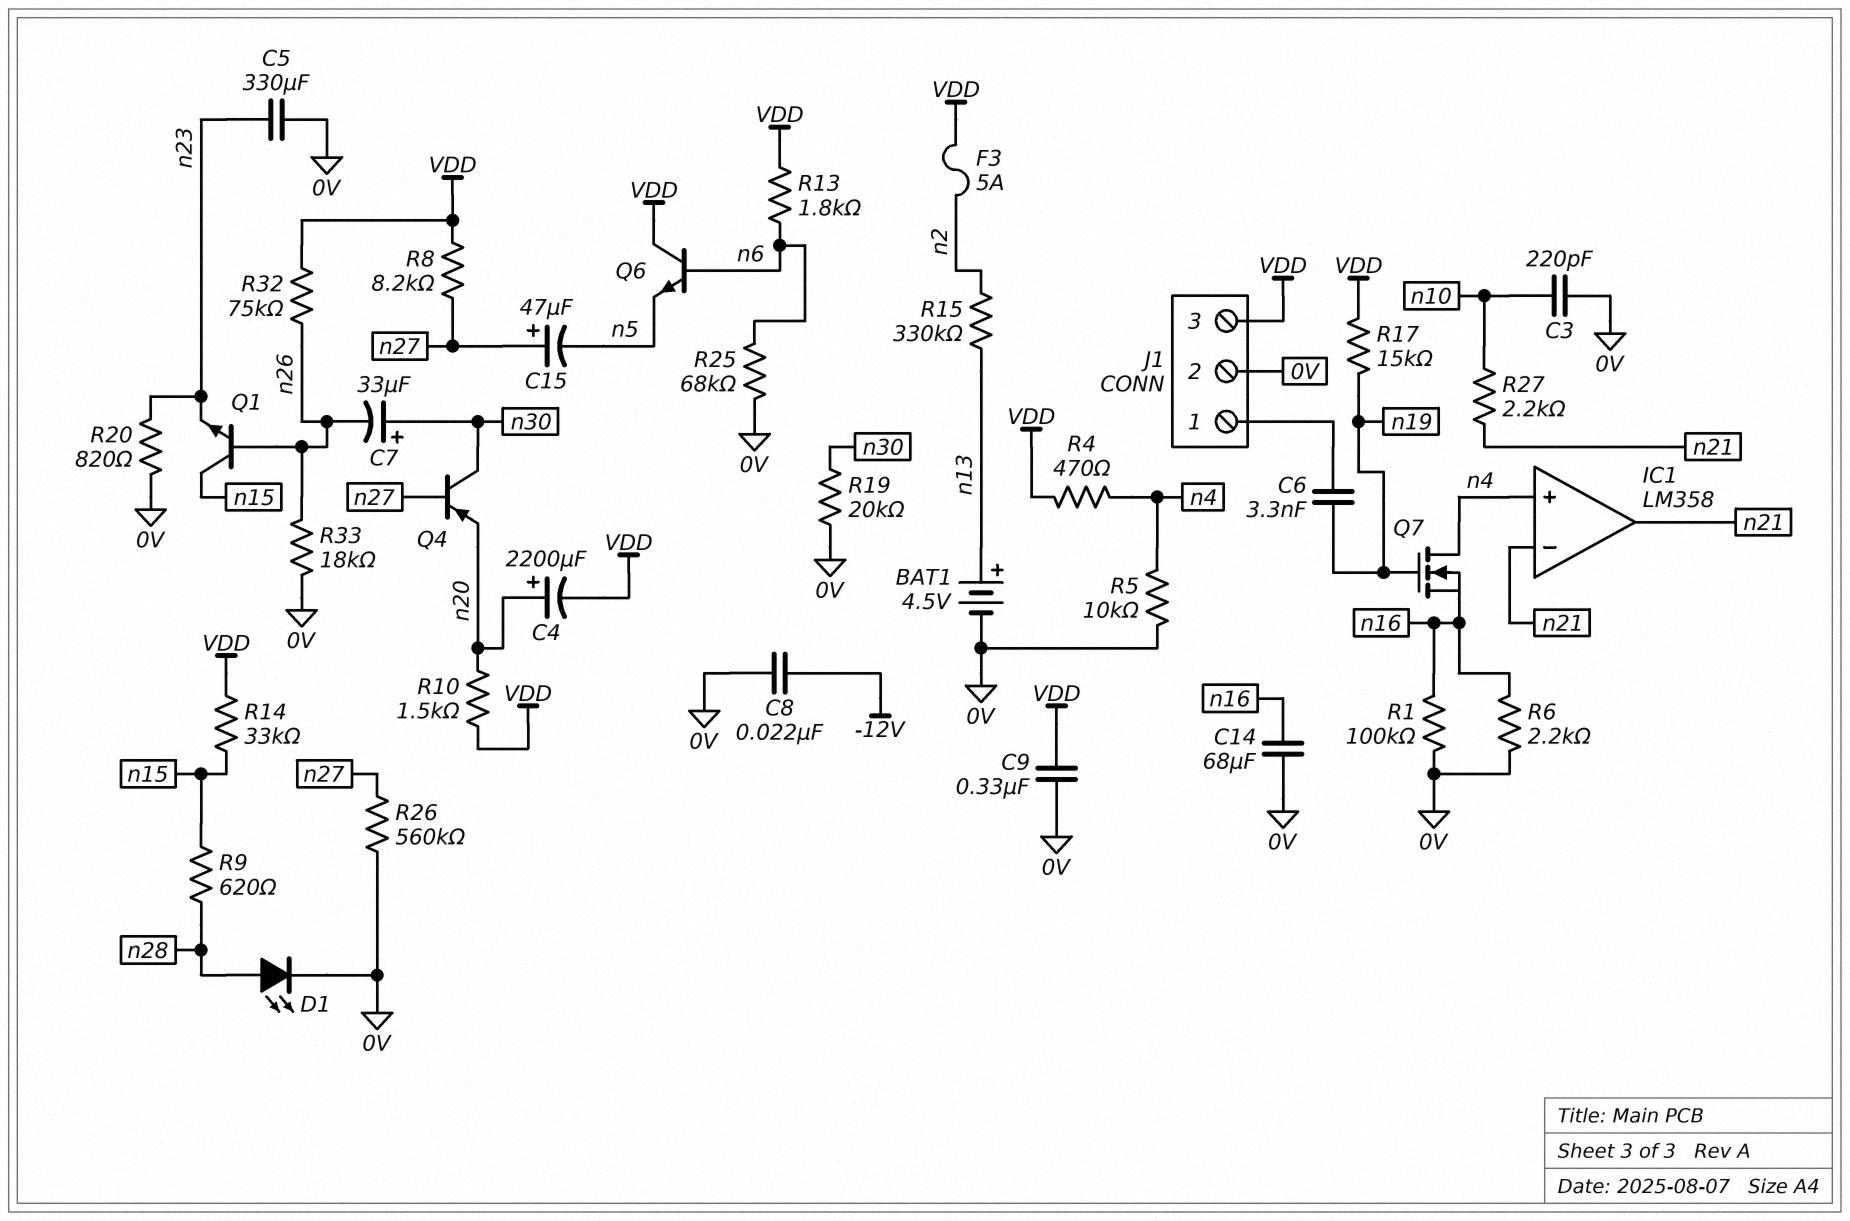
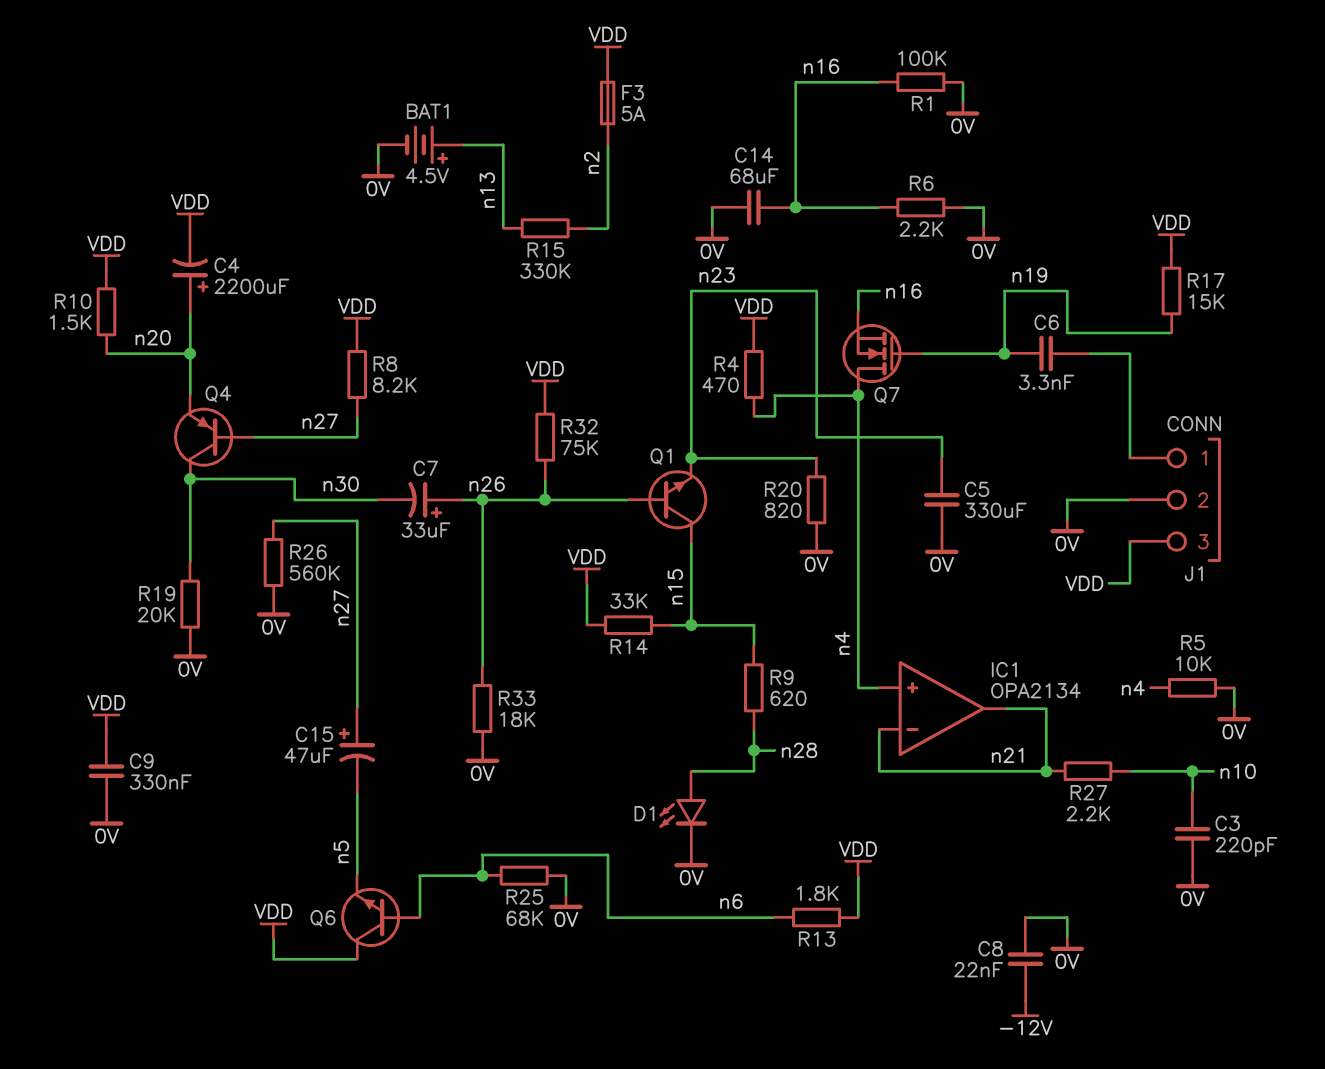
C7: 33uF (plus n30, minus n26) -> 33uF (plus n26, minus n30)
IC1: LM358 -> OPA2134

